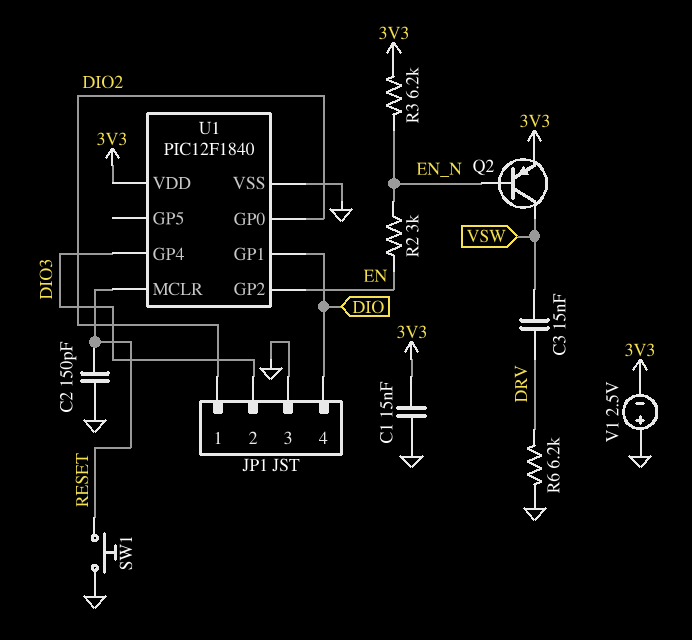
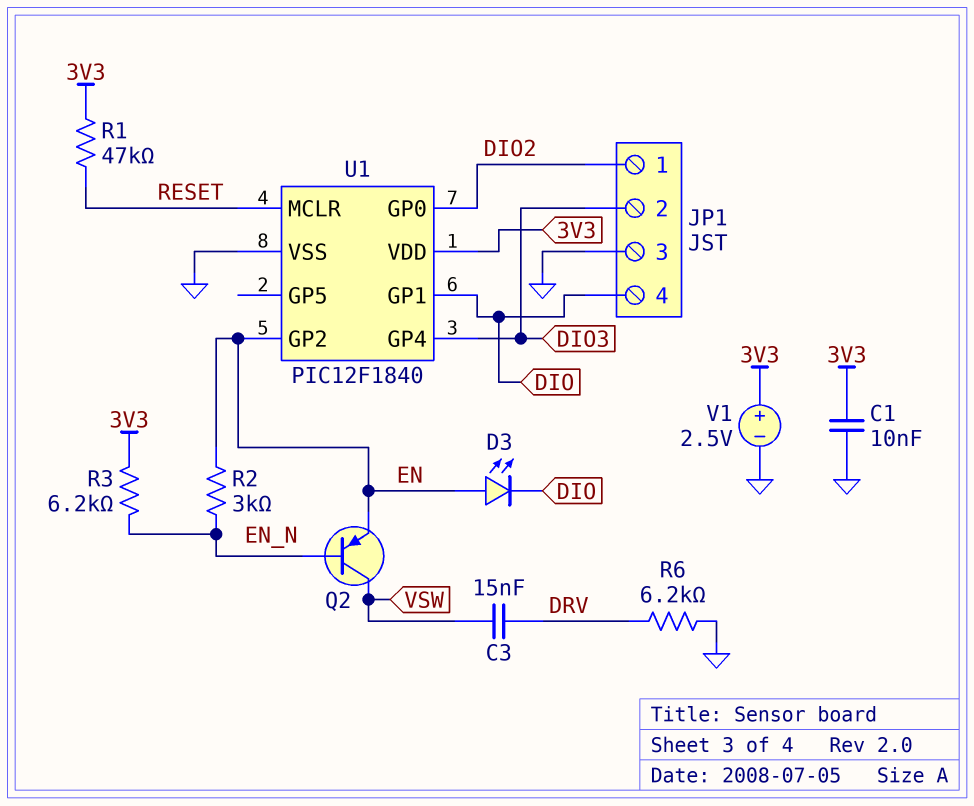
C1: 15nF (3V3, GND) -> 10nF (3V3, GND)
C2: 150pF (GND, RESET) -> none
D3: none -> LED (A EN, K DIO)
Q2: PNP (B EN_N, C VSW, E 3V3) -> PNP (B EN_N, C VSW, E EN)
R1: none -> 47k (3V3, RESET)
SW1: button (GND, RESET) -> none
V1: 2.5V (plus GND, minus 3V3) -> 2.5V (plus 3V3, minus GND)

